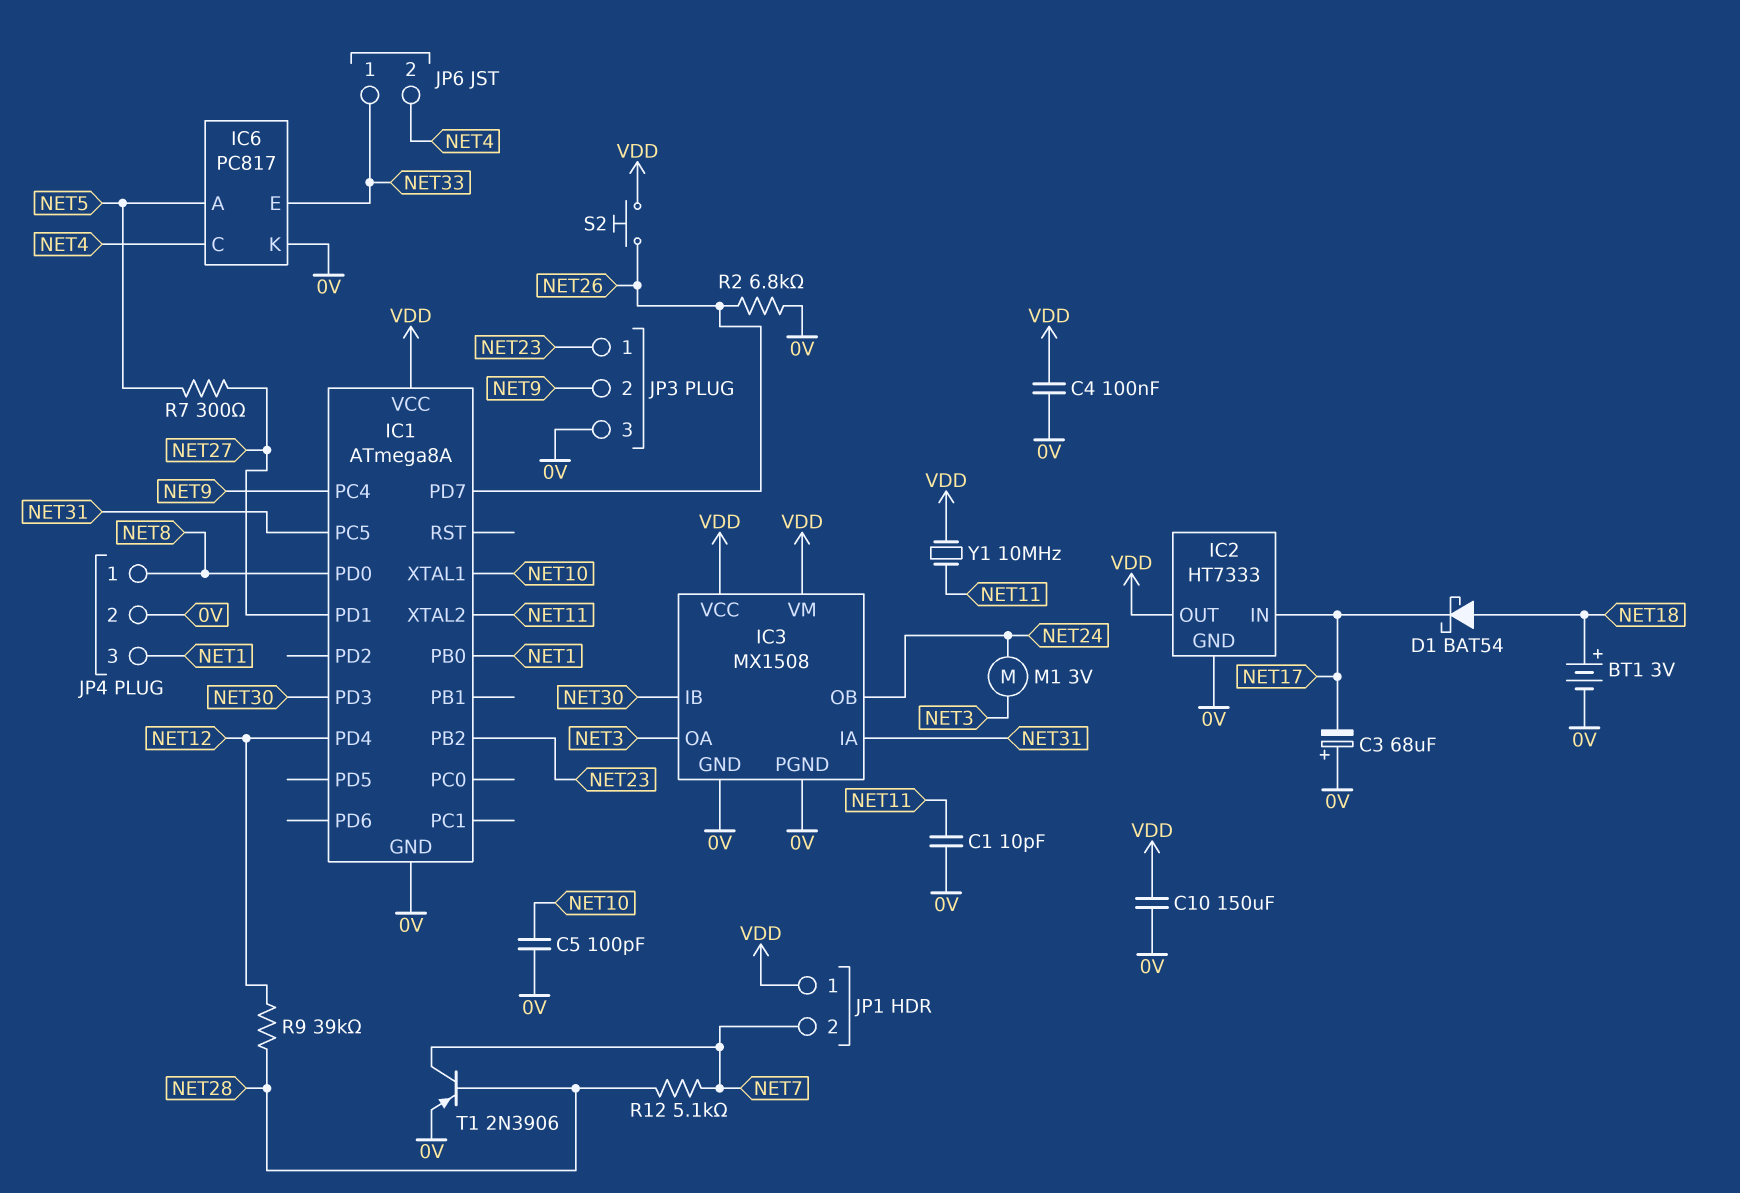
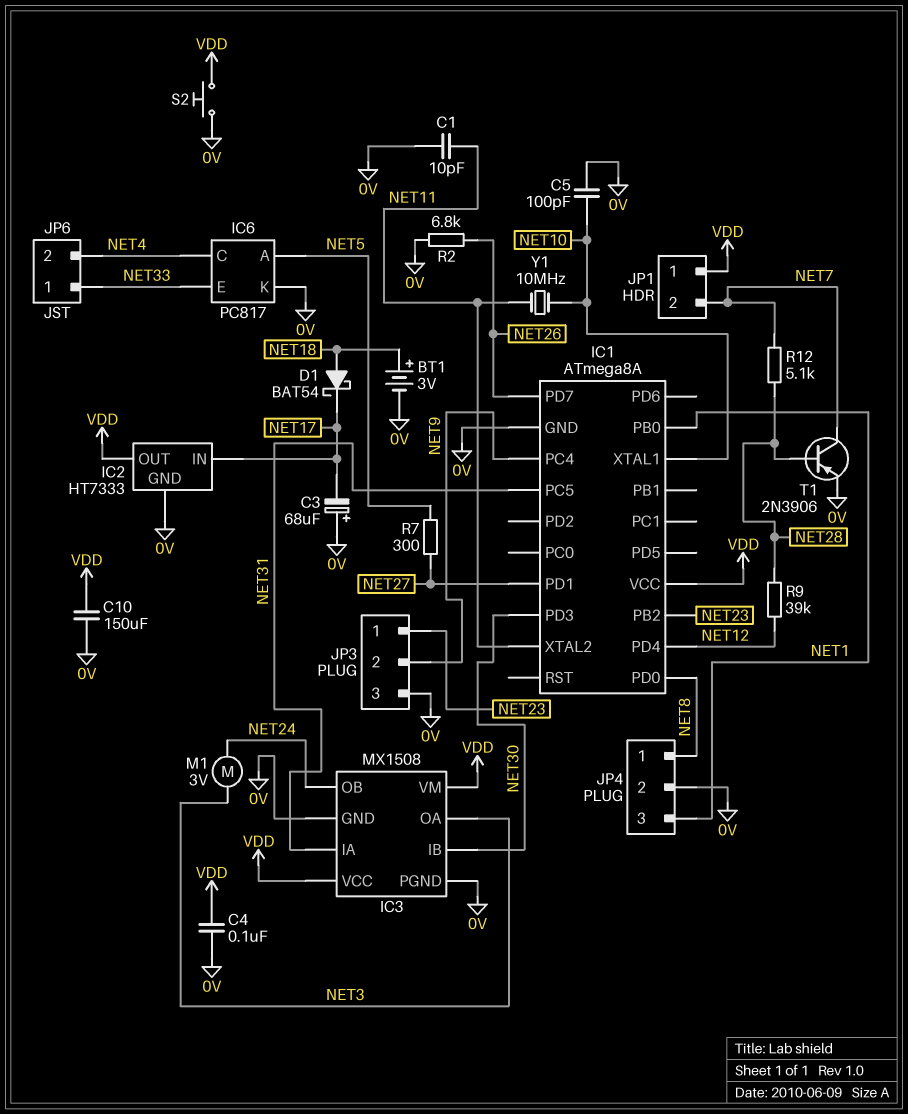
S2: button (NET26, VDD) -> button (0V, VDD)
Y1: 10MHz (NET11, VDD) -> 10MHz (NET10, NET11)

